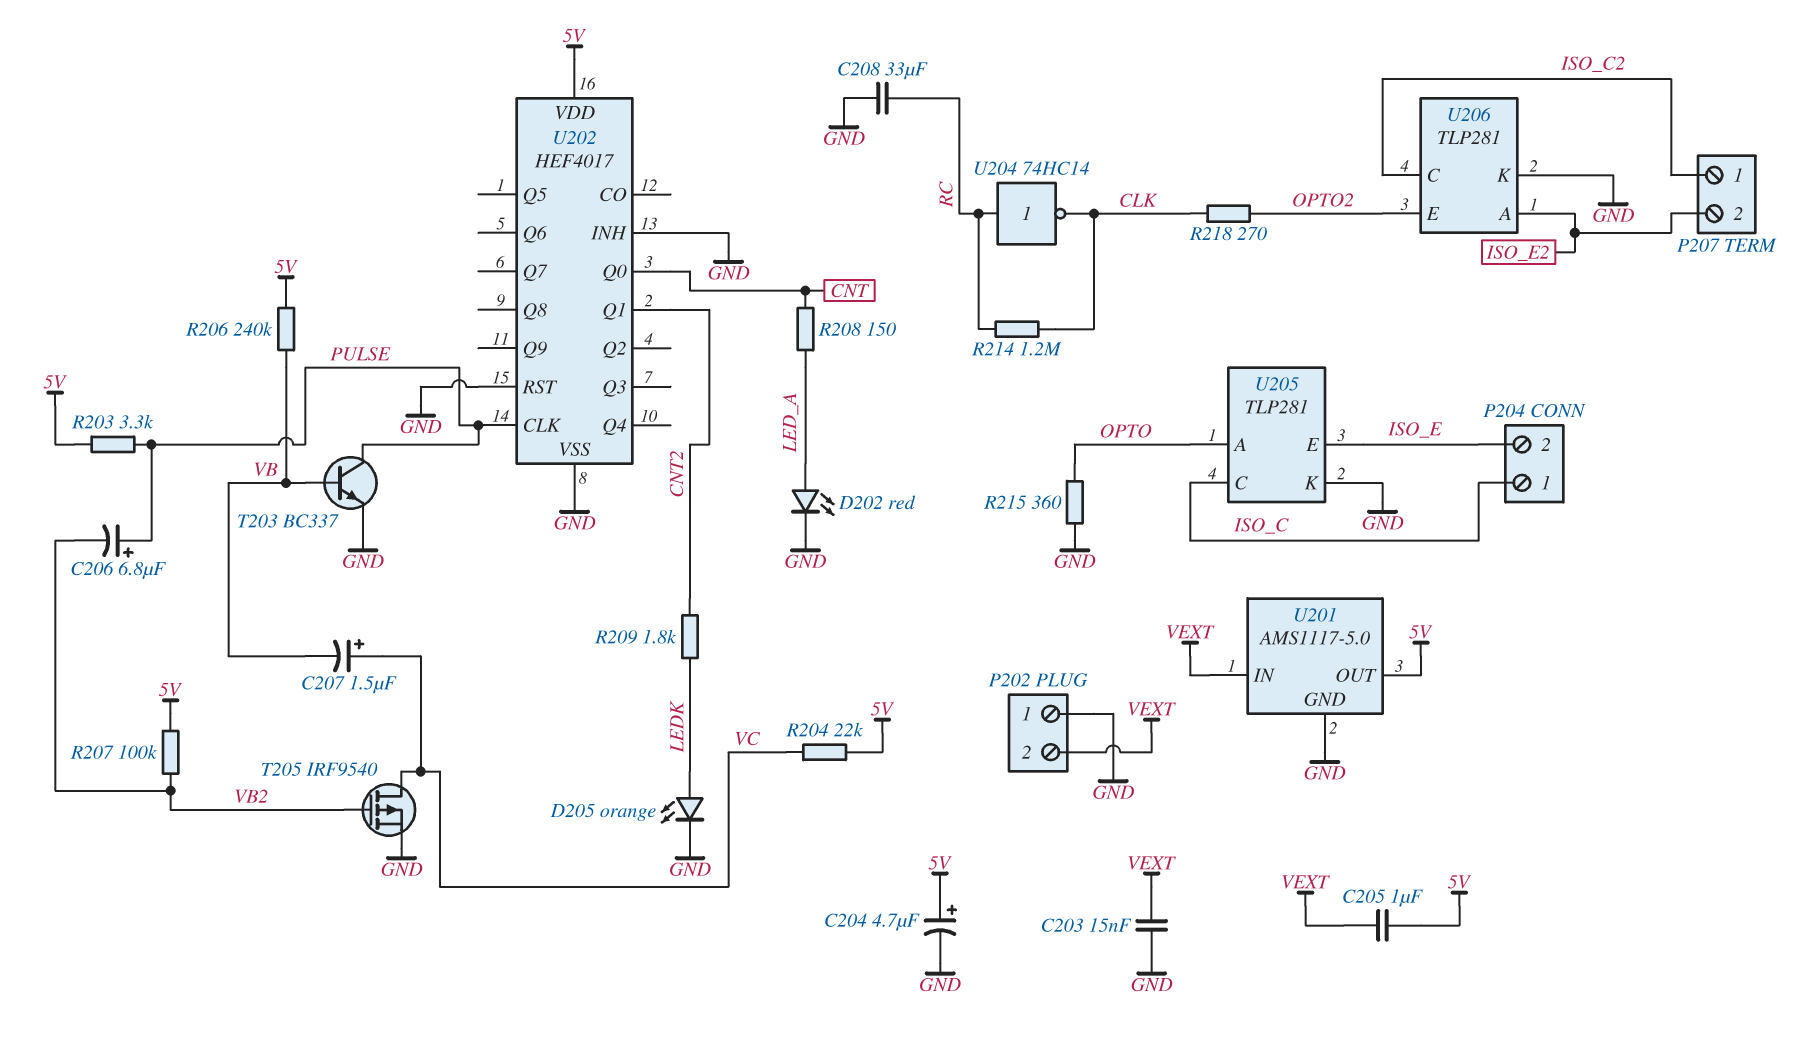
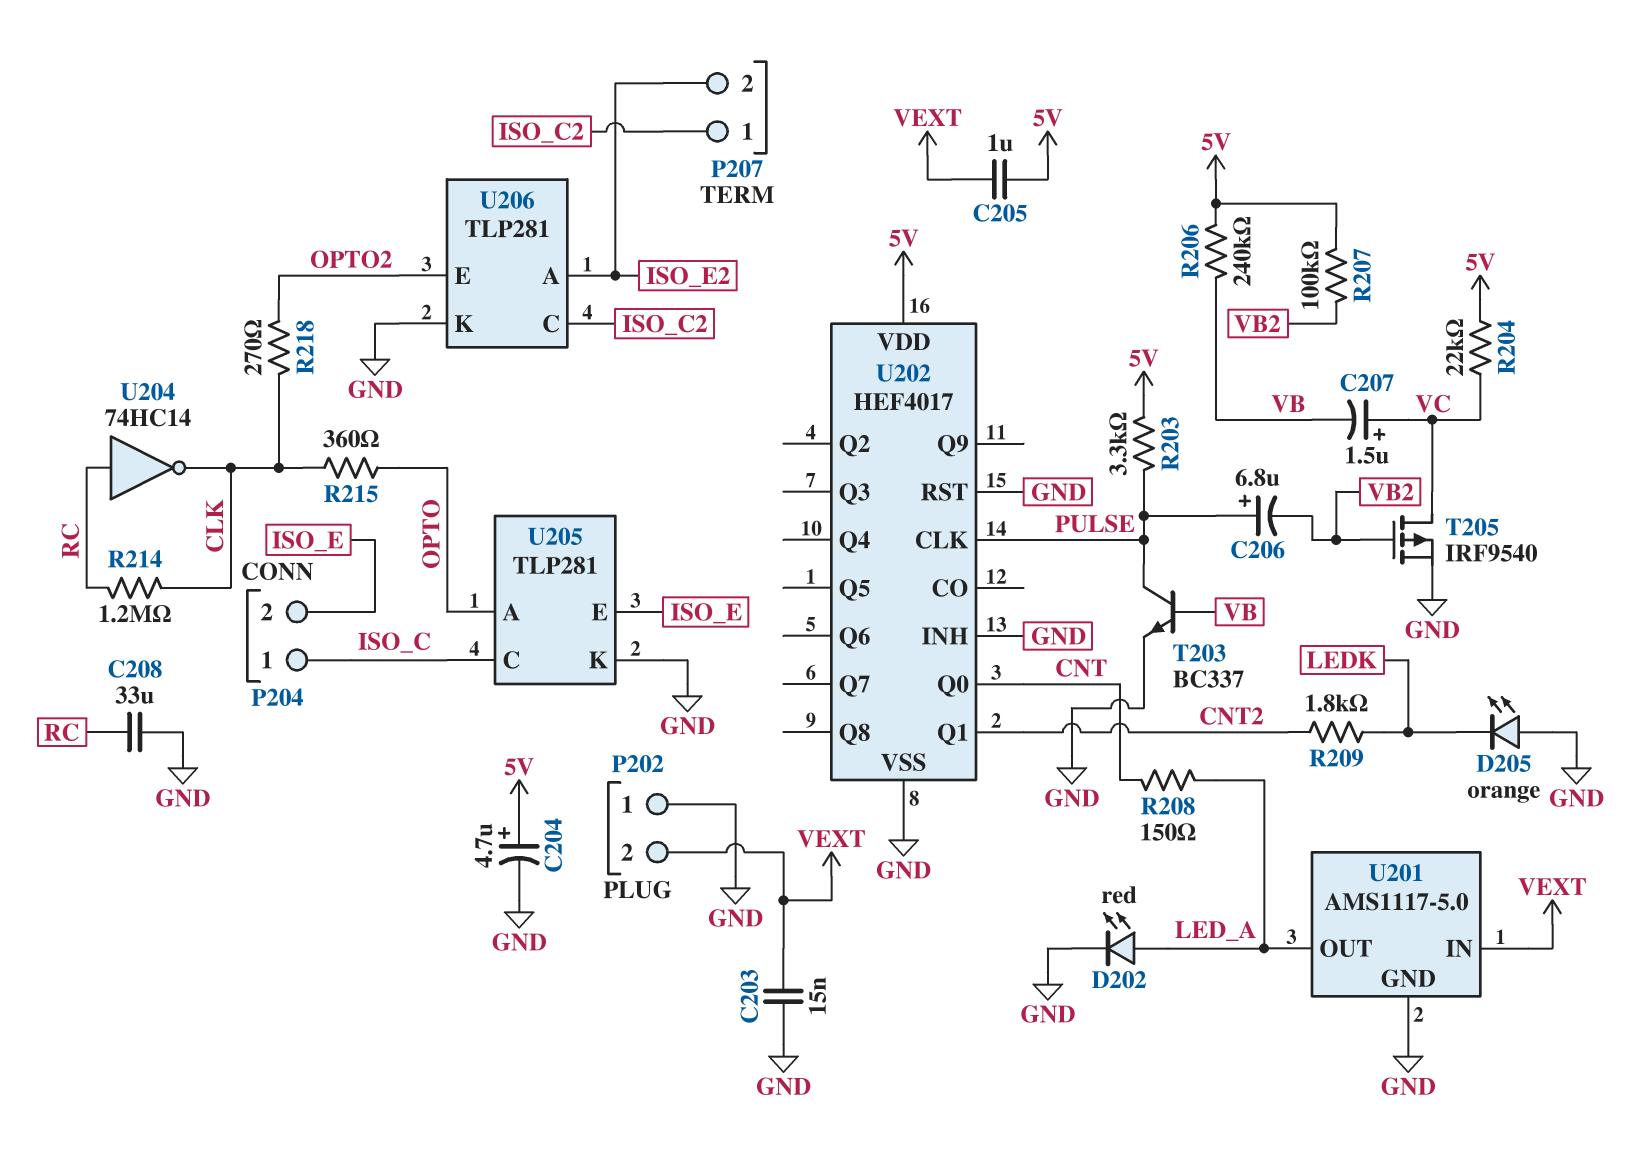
D205: LED orange (A LEDK, K GND) -> LED orange (A GND, K LEDK)
R215: 360 (GND, OPTO) -> 360 (CLK, OPTO)
U201 pin OUT: 5V -> LED_A

